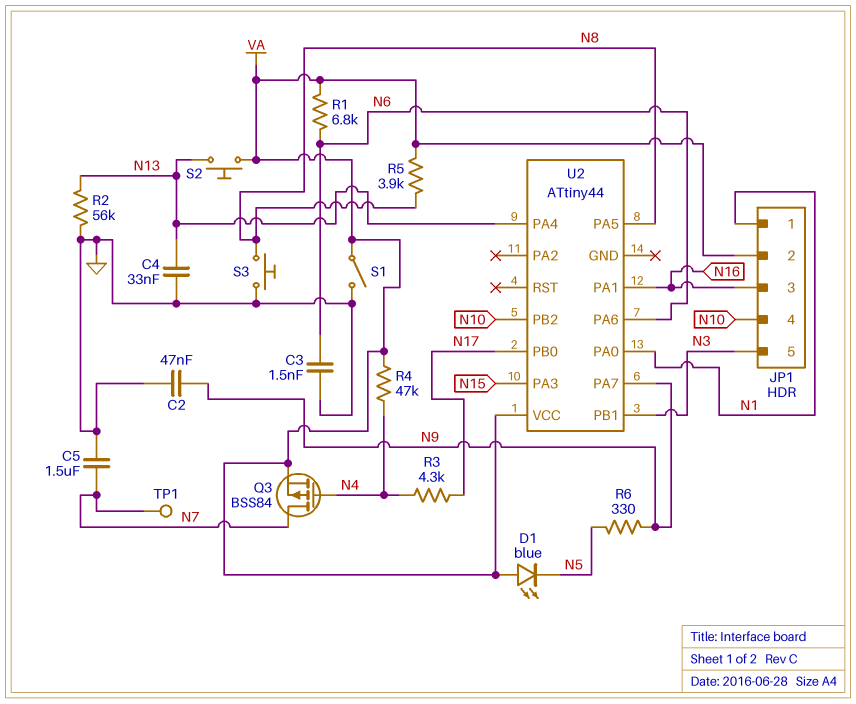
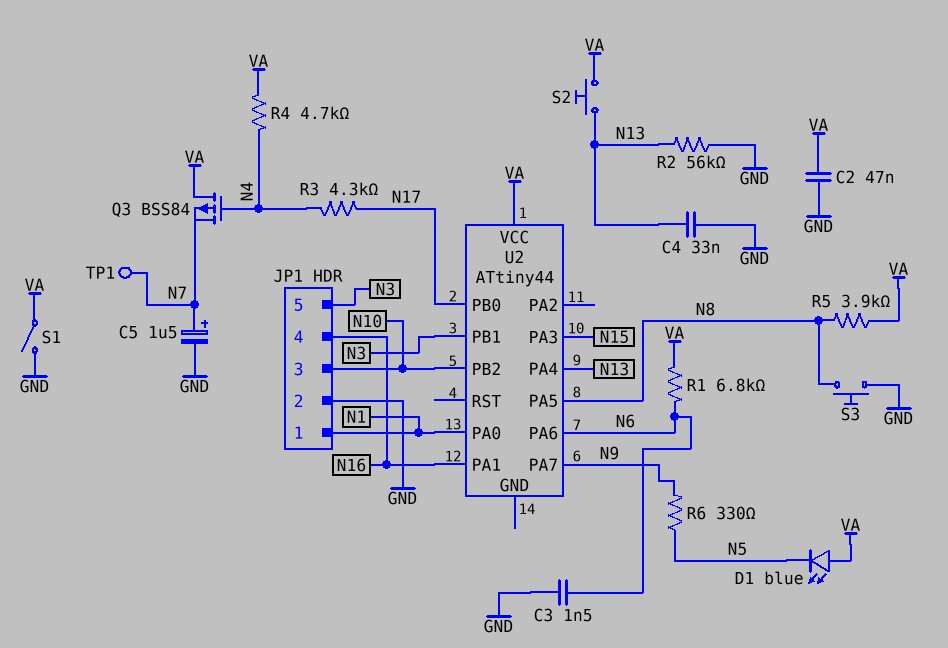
C2: 47nF (GND, N9) -> 47nF (GND, VA)
C5: 1.5uF (GND, N7) -> 1.5uF (plus N7, minus GND)
JP1 pin 2: VA -> GND
JP1 pin 3: N16 -> N10
JP1 pin 4: N10 -> N16
Q3: PMOS BSS84 (G N4, D N7, S VA) -> PMOS BSS84 (G N4, D VA, S N7)
R4: 47k (N4, VA) -> 4.7k (N4, VA)

